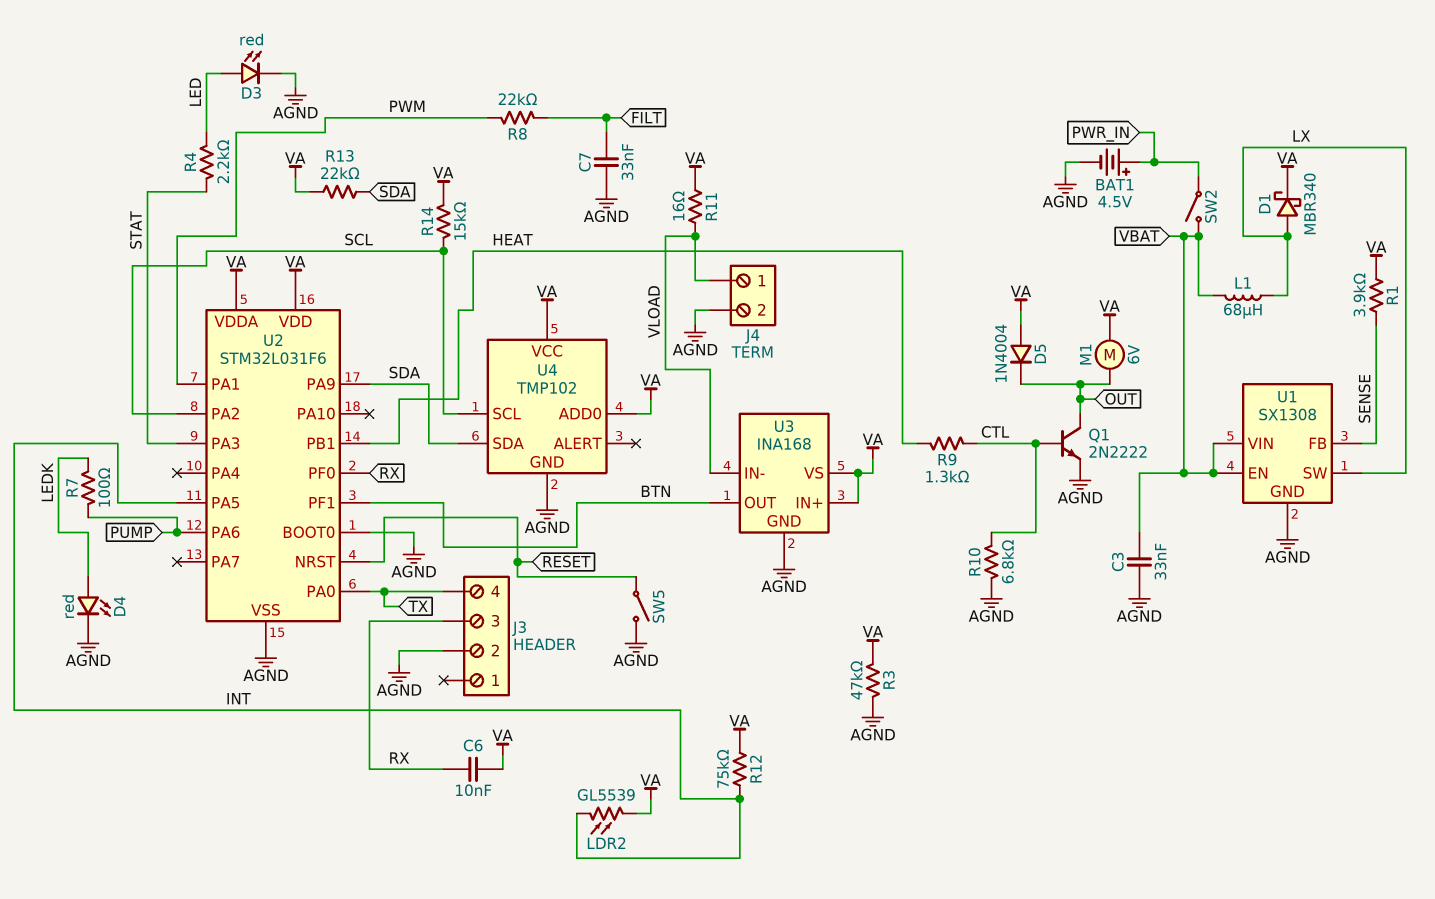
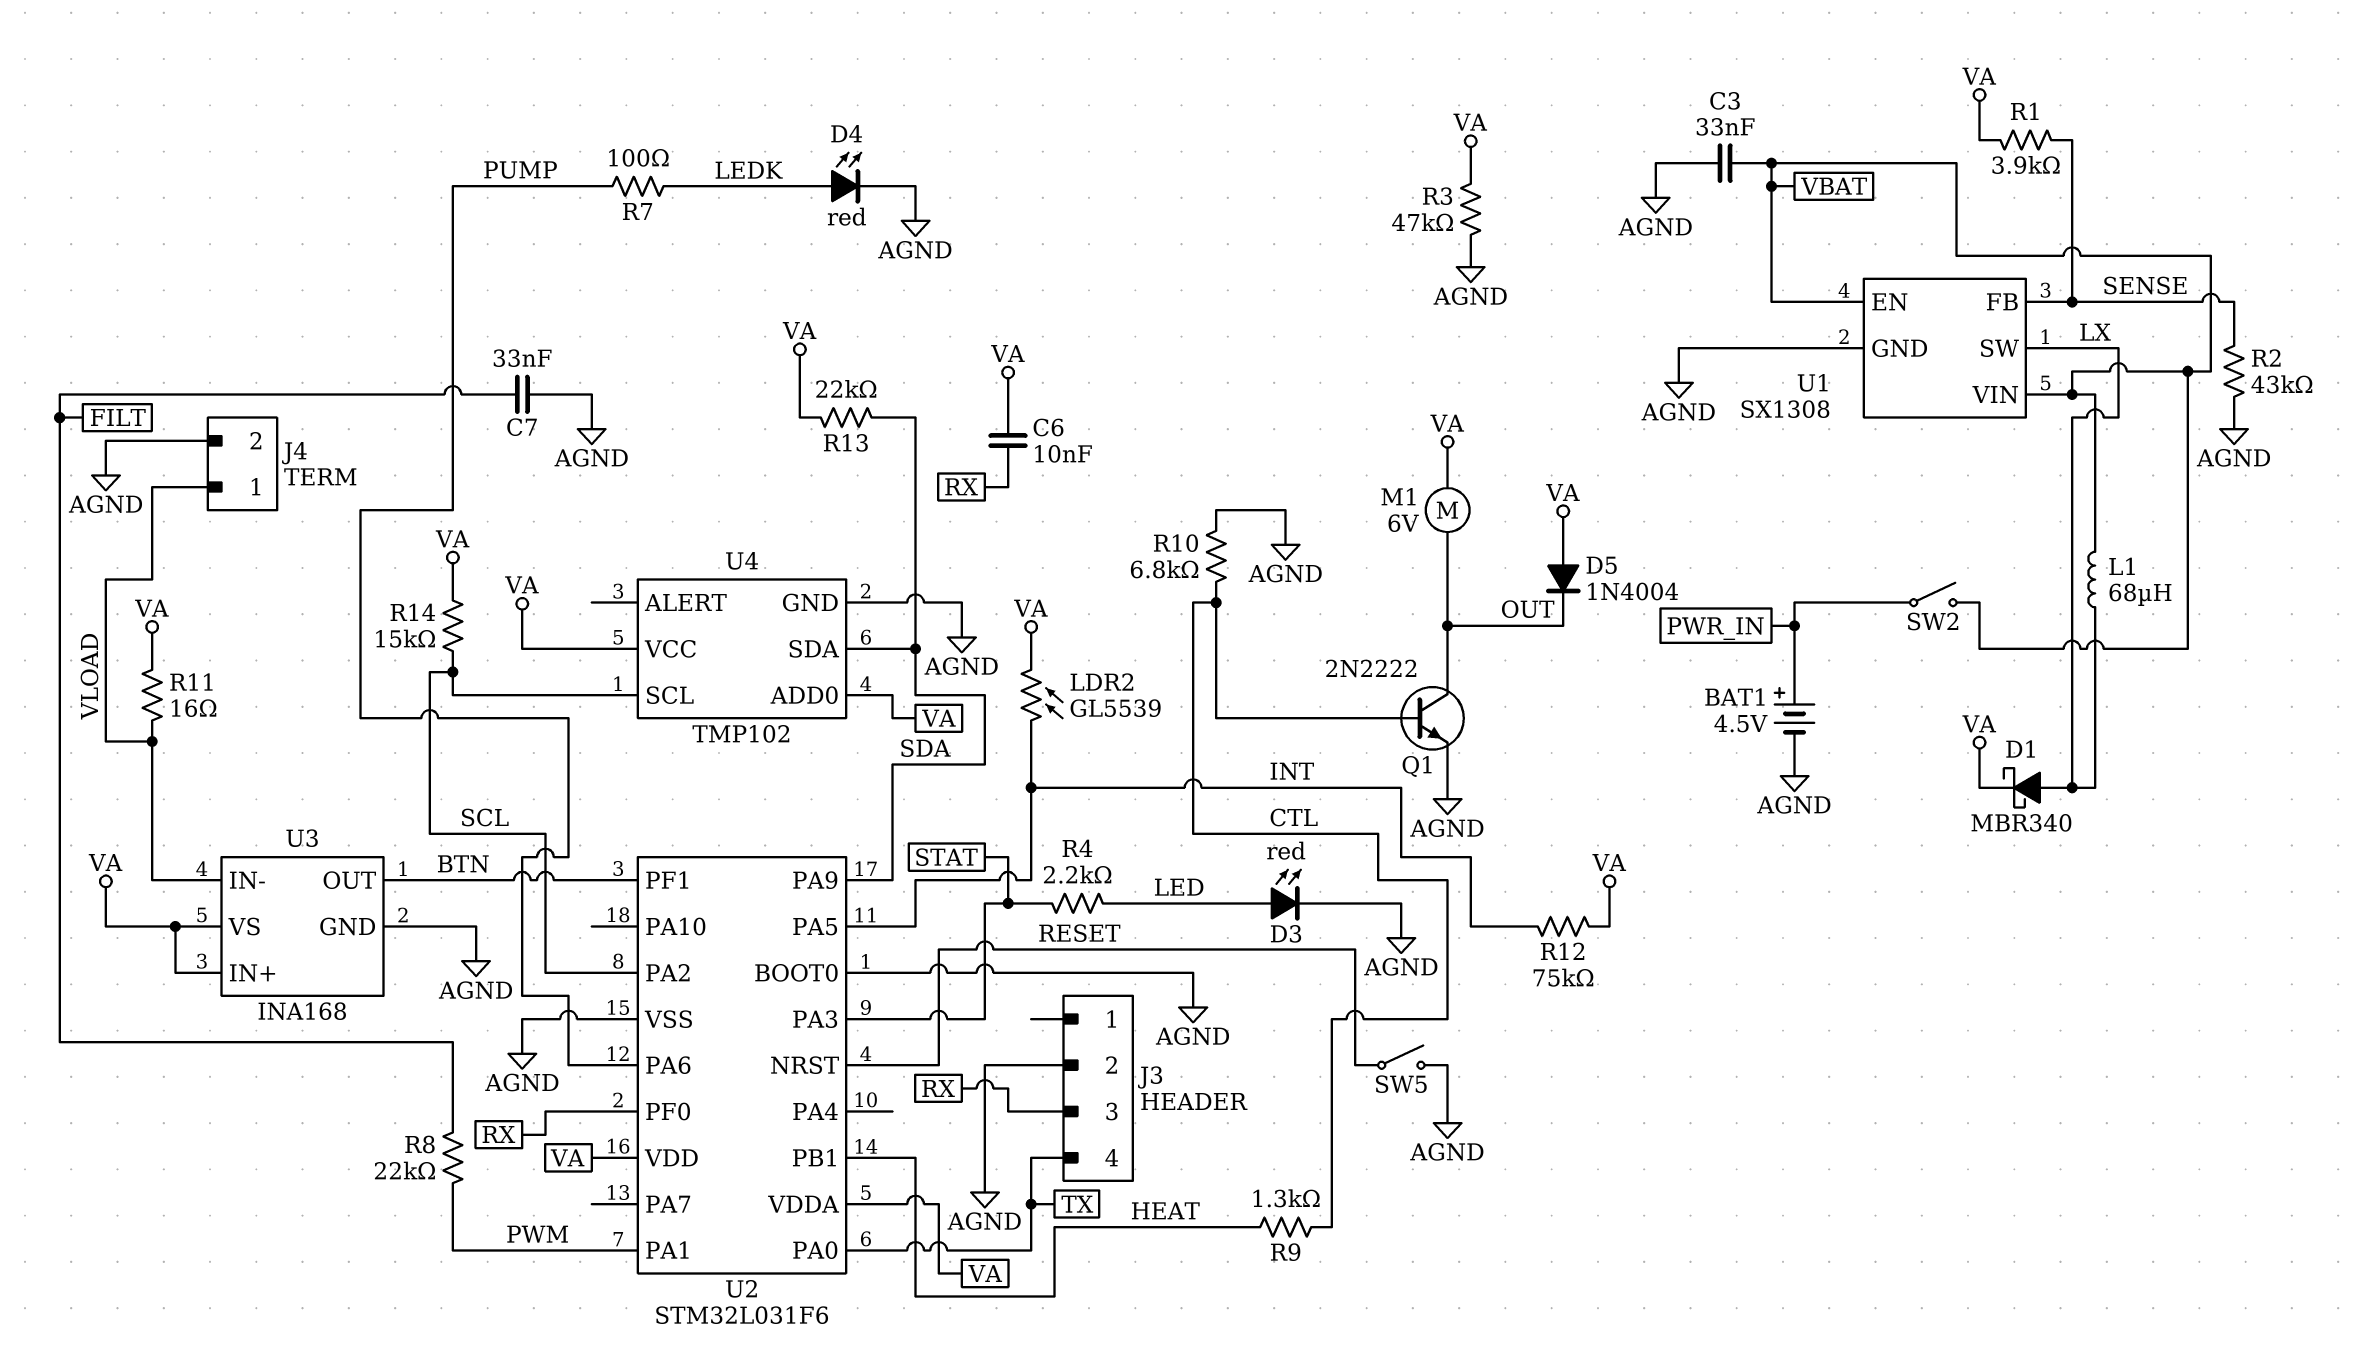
R2: none -> 43k (AGND, SENSE)

